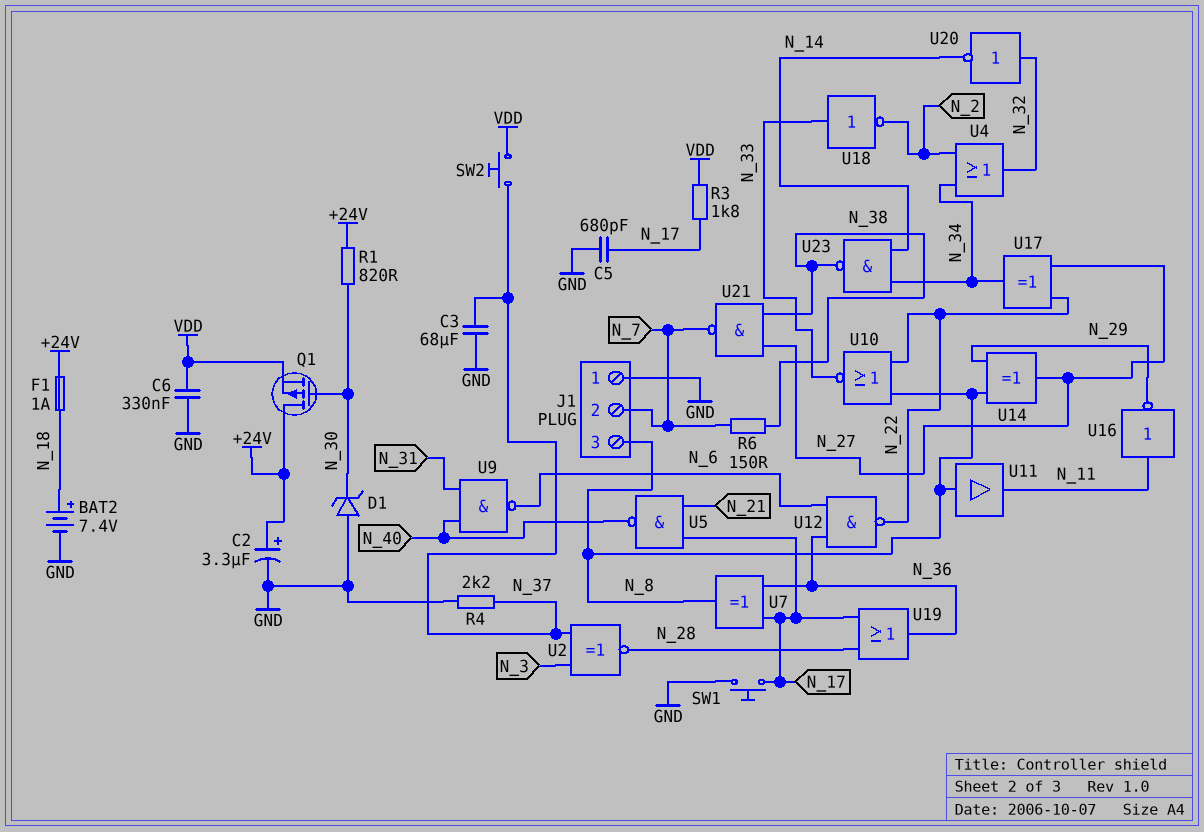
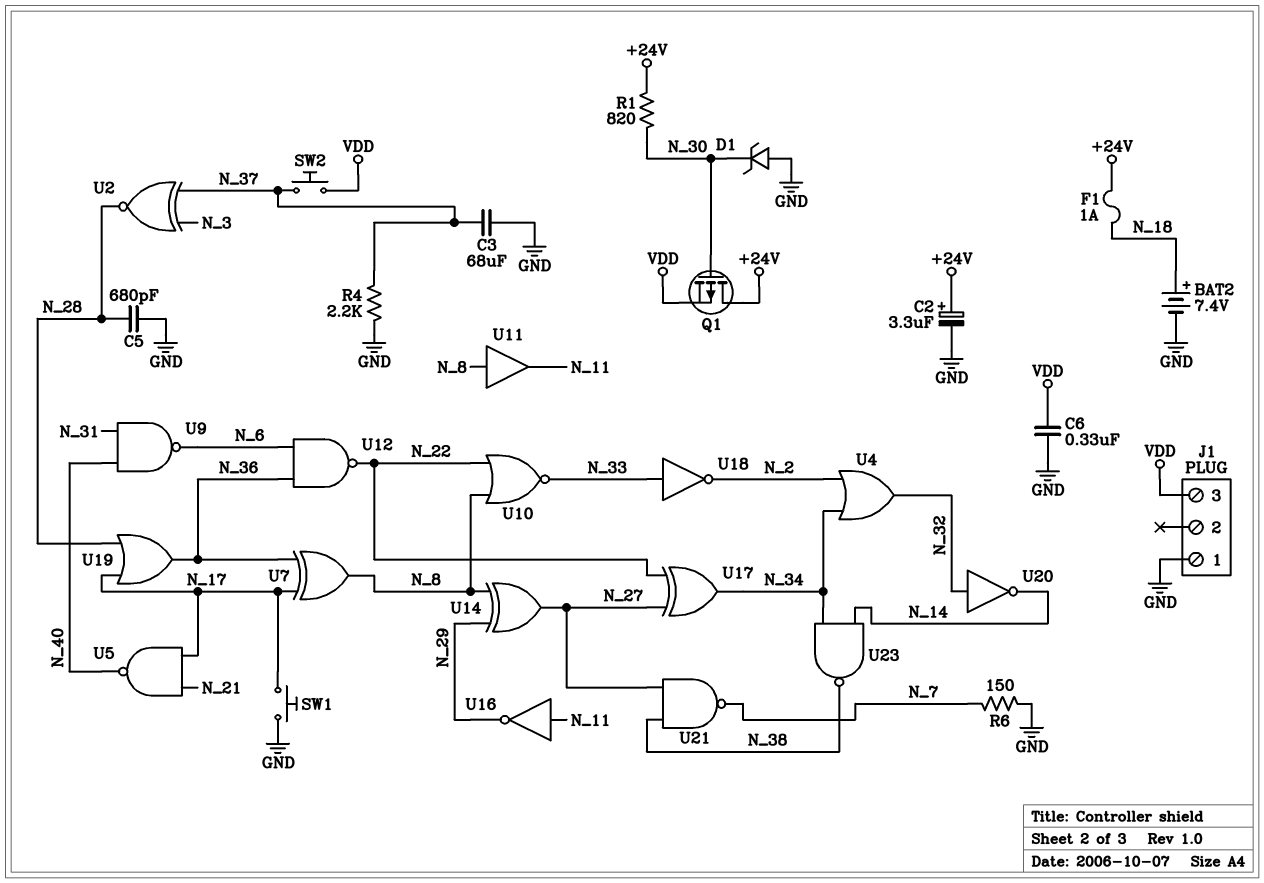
C5: 680pF (GND, N_17) -> 680pF (GND, N_28)
J1 pin 2: N_7 -> none
J1 pin 3: N_8 -> VDD
R3: 1.8k (N_17, VDD) -> none
R6: 150 (N_7, N_38) -> 150 (GND, N_7)

